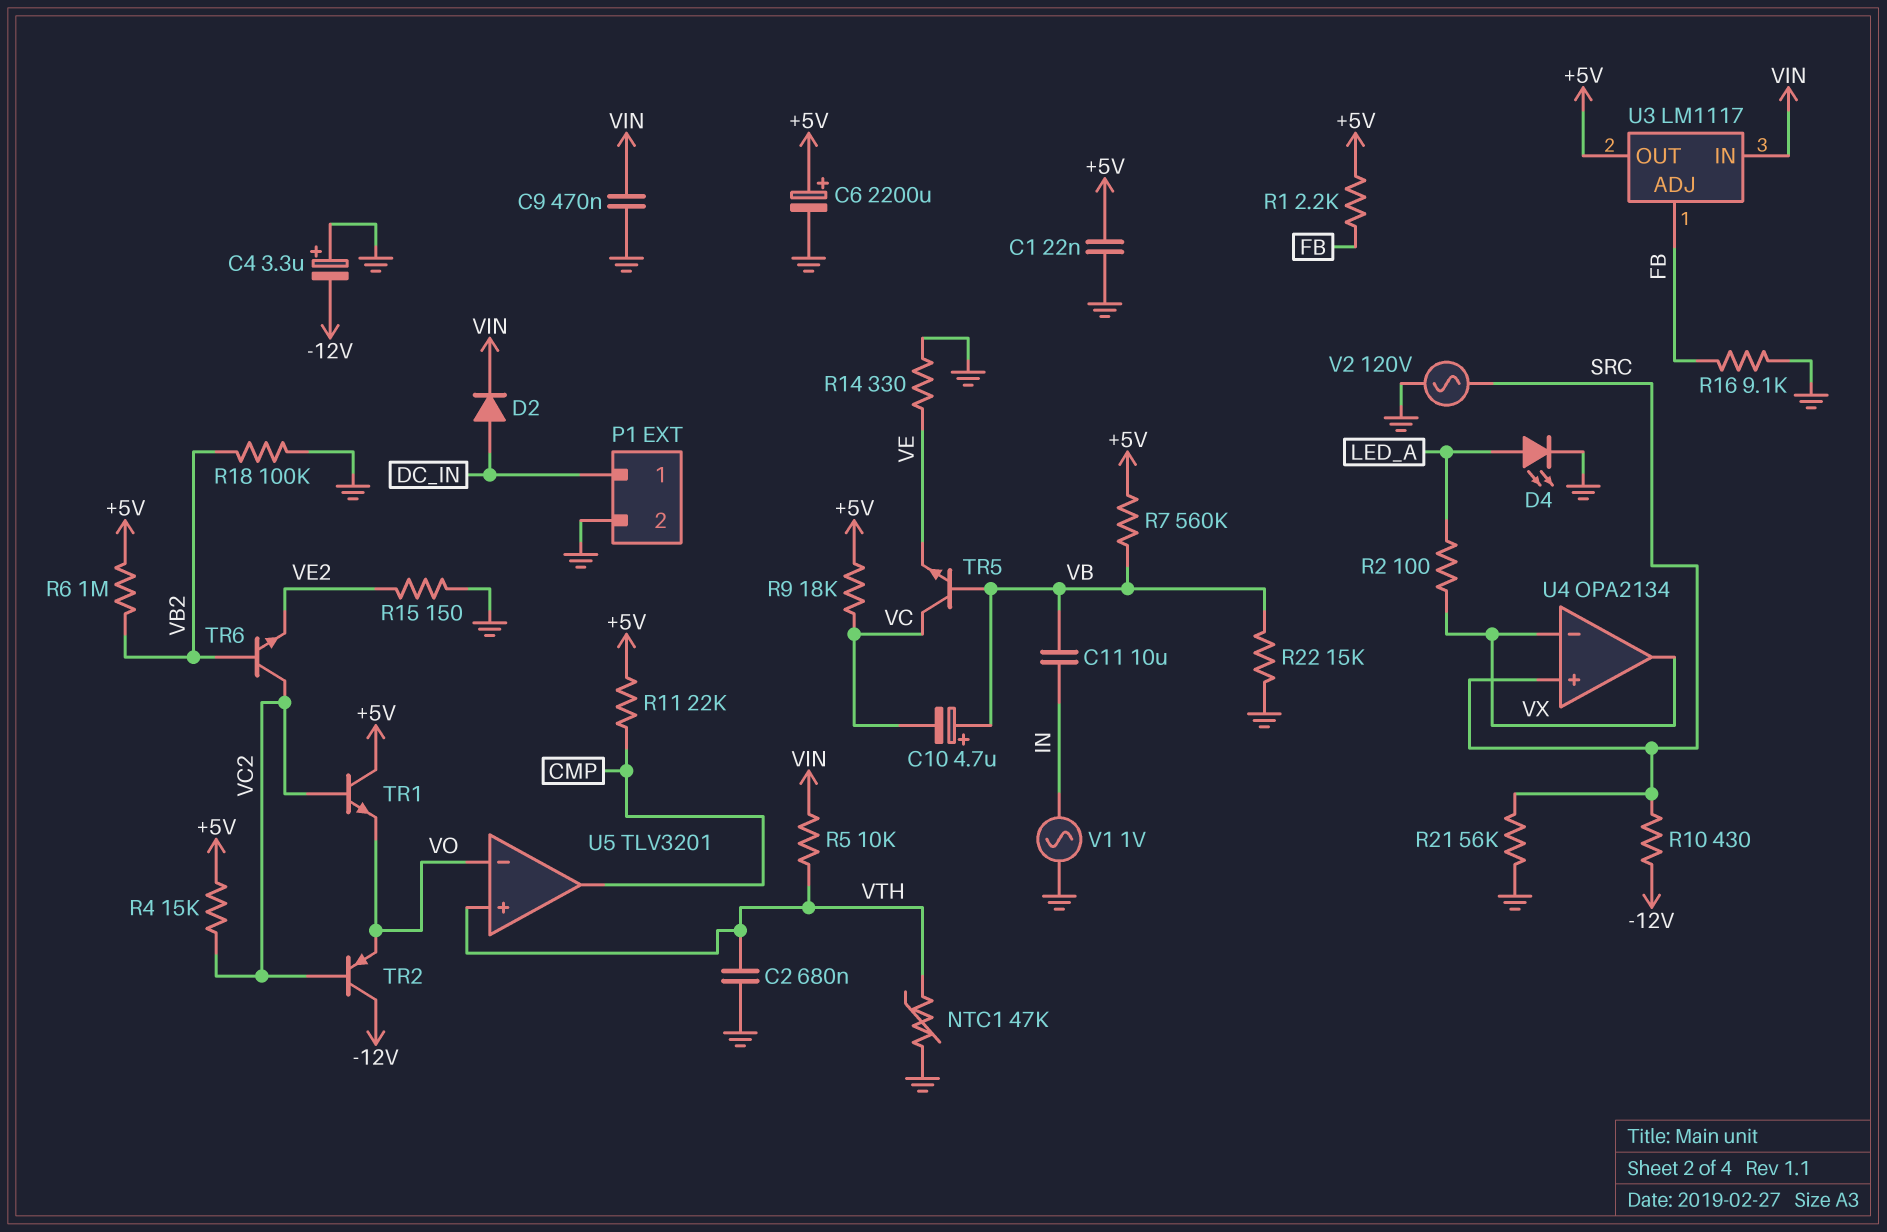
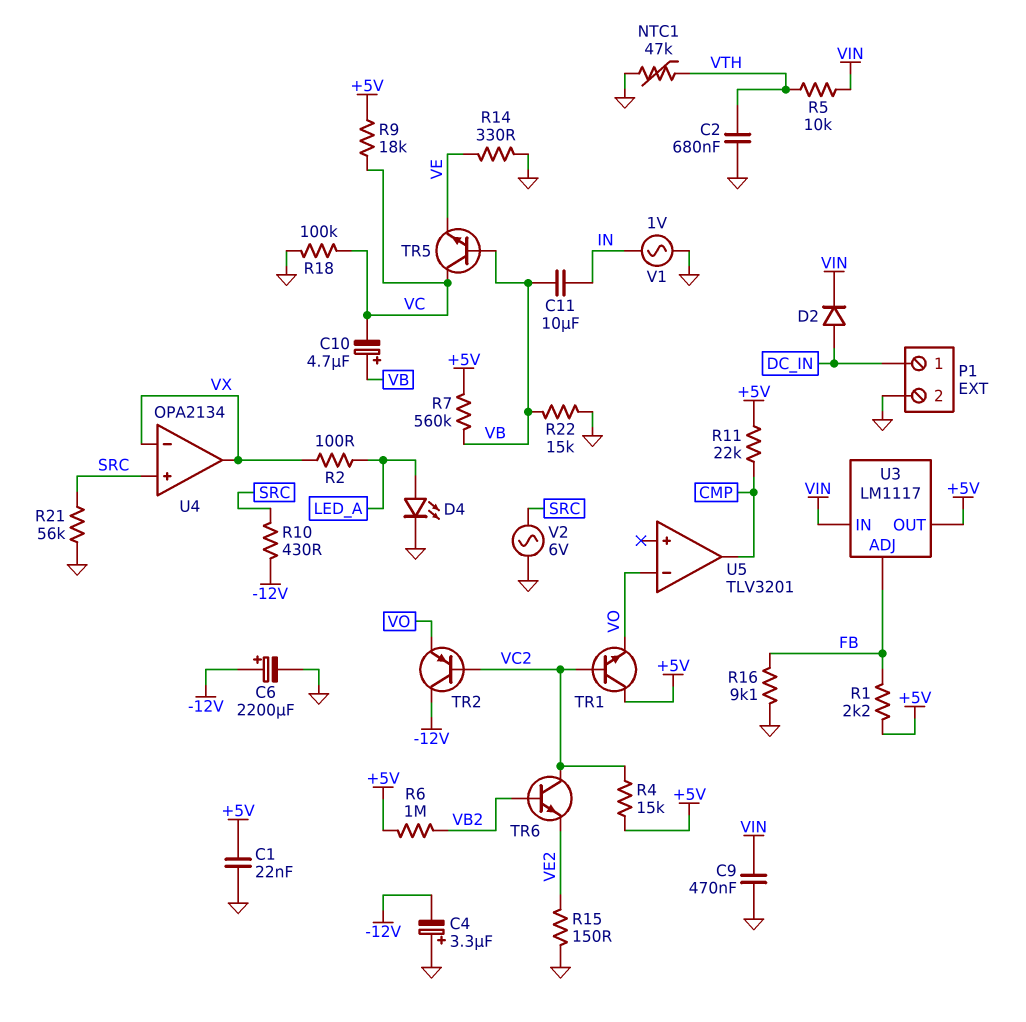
C6: 2200uF (plus +5V, minus GND) -> 2200uF (plus -12V, minus GND)
R18: 100k (GND, VB2) -> 100k (GND, VC)
U5 pin in+: VTH -> none
V2: AC 120V (GND, SRC) -> AC 6V (GND, SRC)

